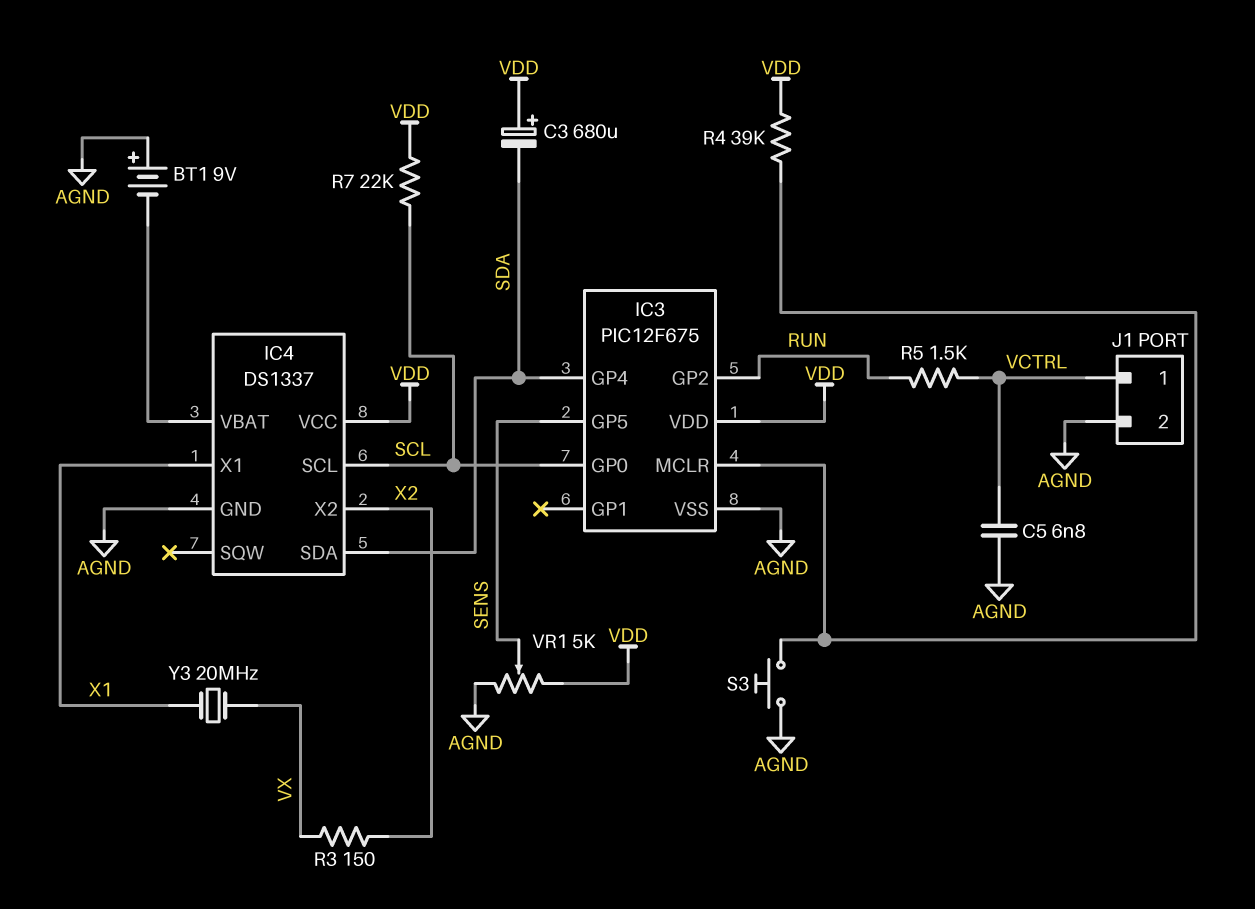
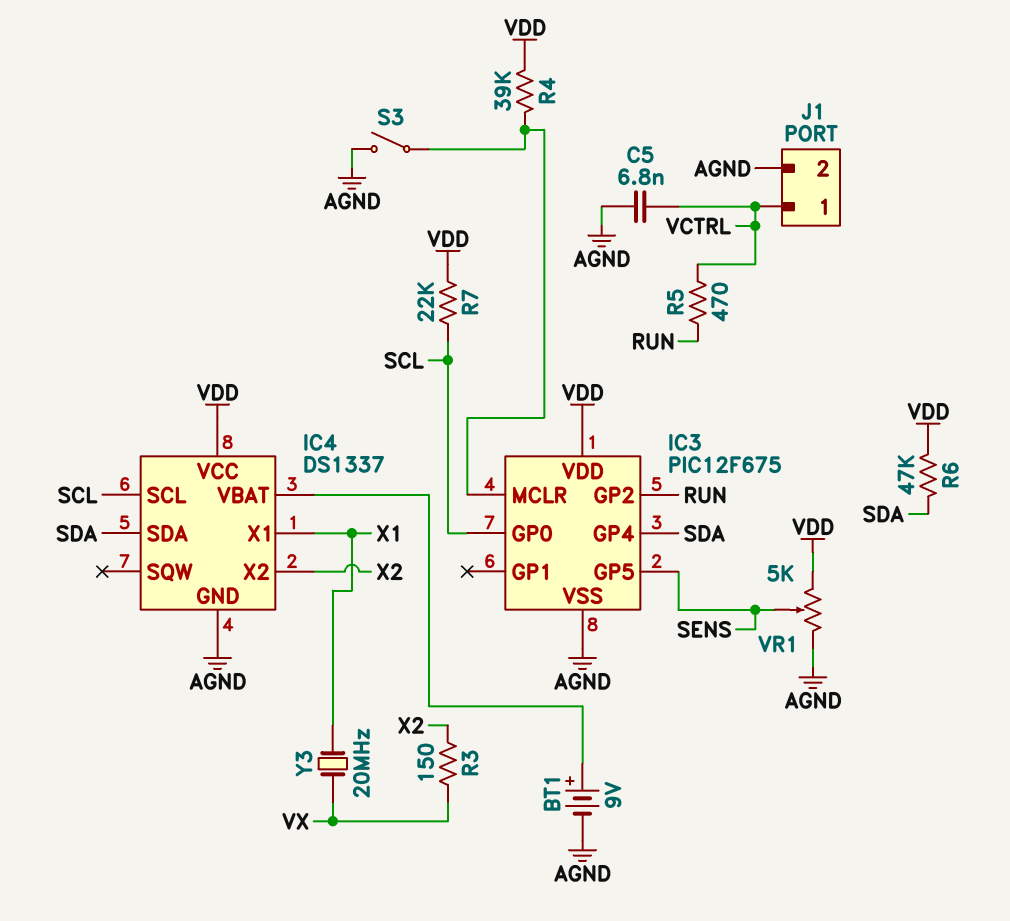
BT1: 9V (plus AGND, minus IC4/VBAT) -> 9V (plus IC4/VBAT, minus AGND)
C3: 680uF (plus VDD, minus SDA) -> none
R5: 1.5k (RUN, VCTRL) -> 470 (RUN, VCTRL)
R6: none -> 47k (SDA, VDD)
S3: button (AGND, IC3/MCLR) -> switch (AGND, IC3/MCLR)

